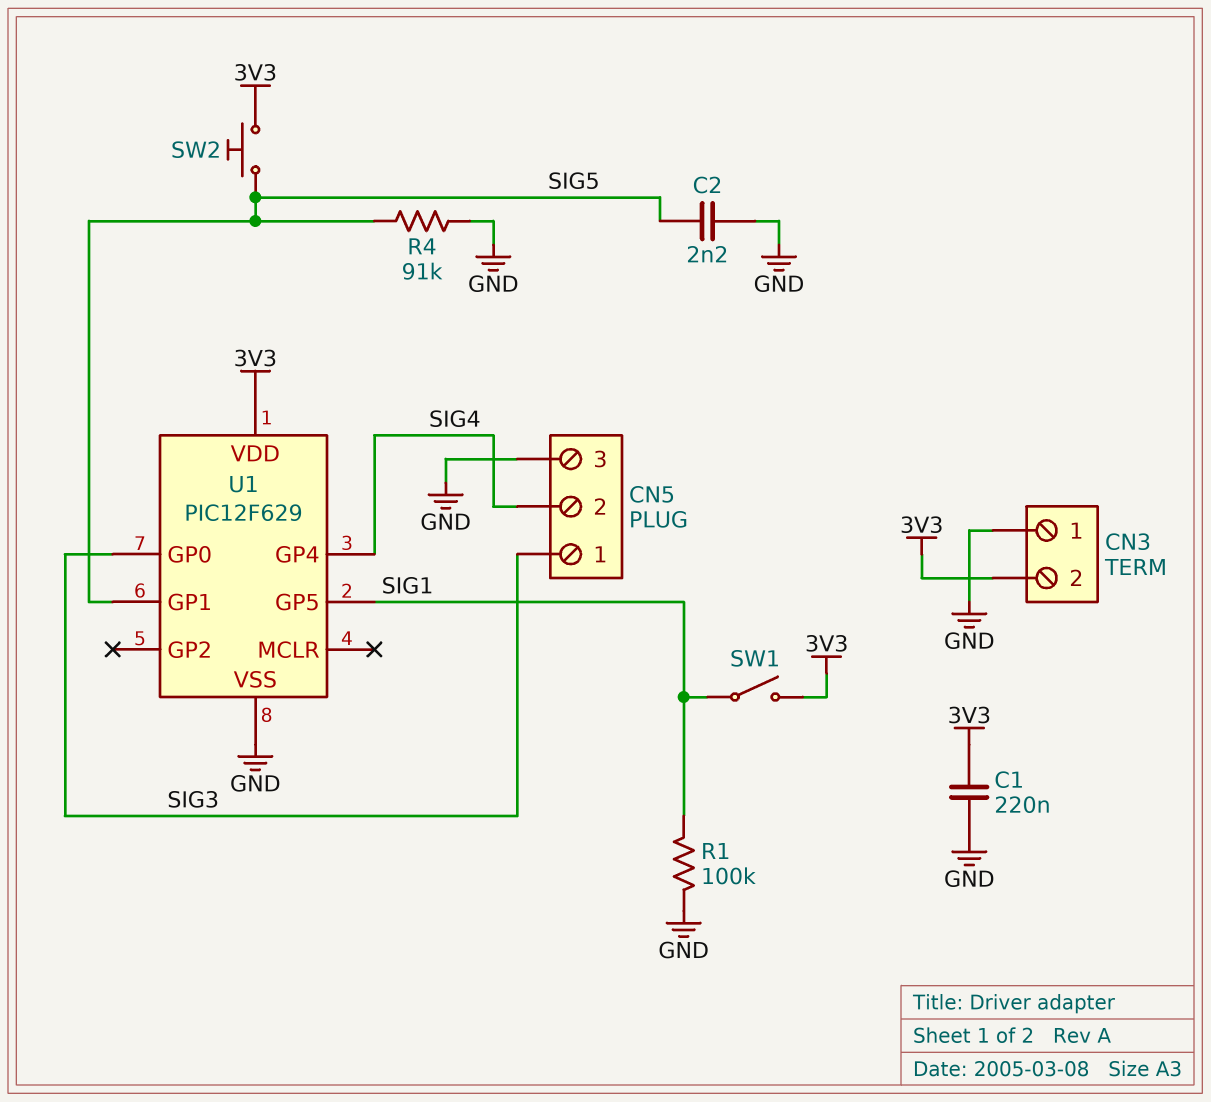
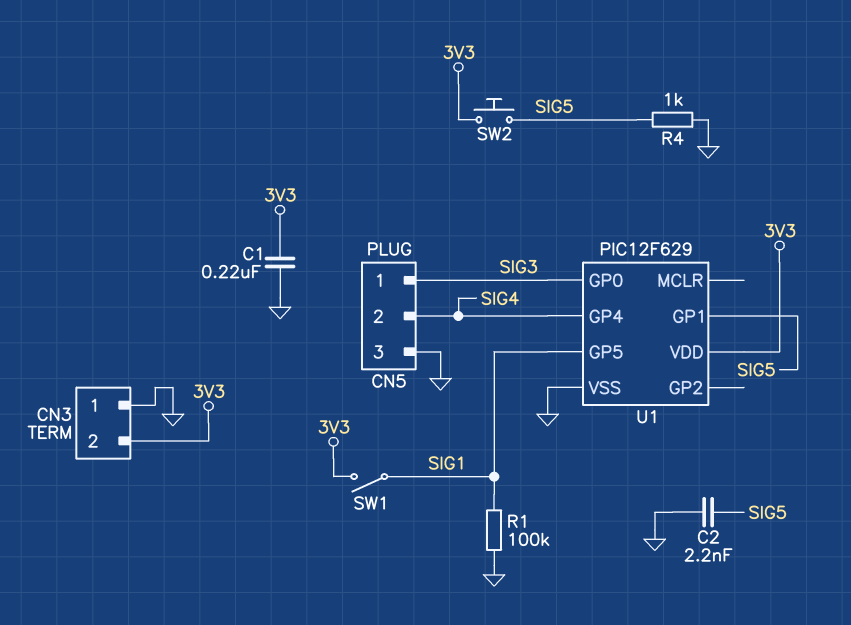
R4: 91k (GND, SIG5) -> 1k (GND, SIG5)

